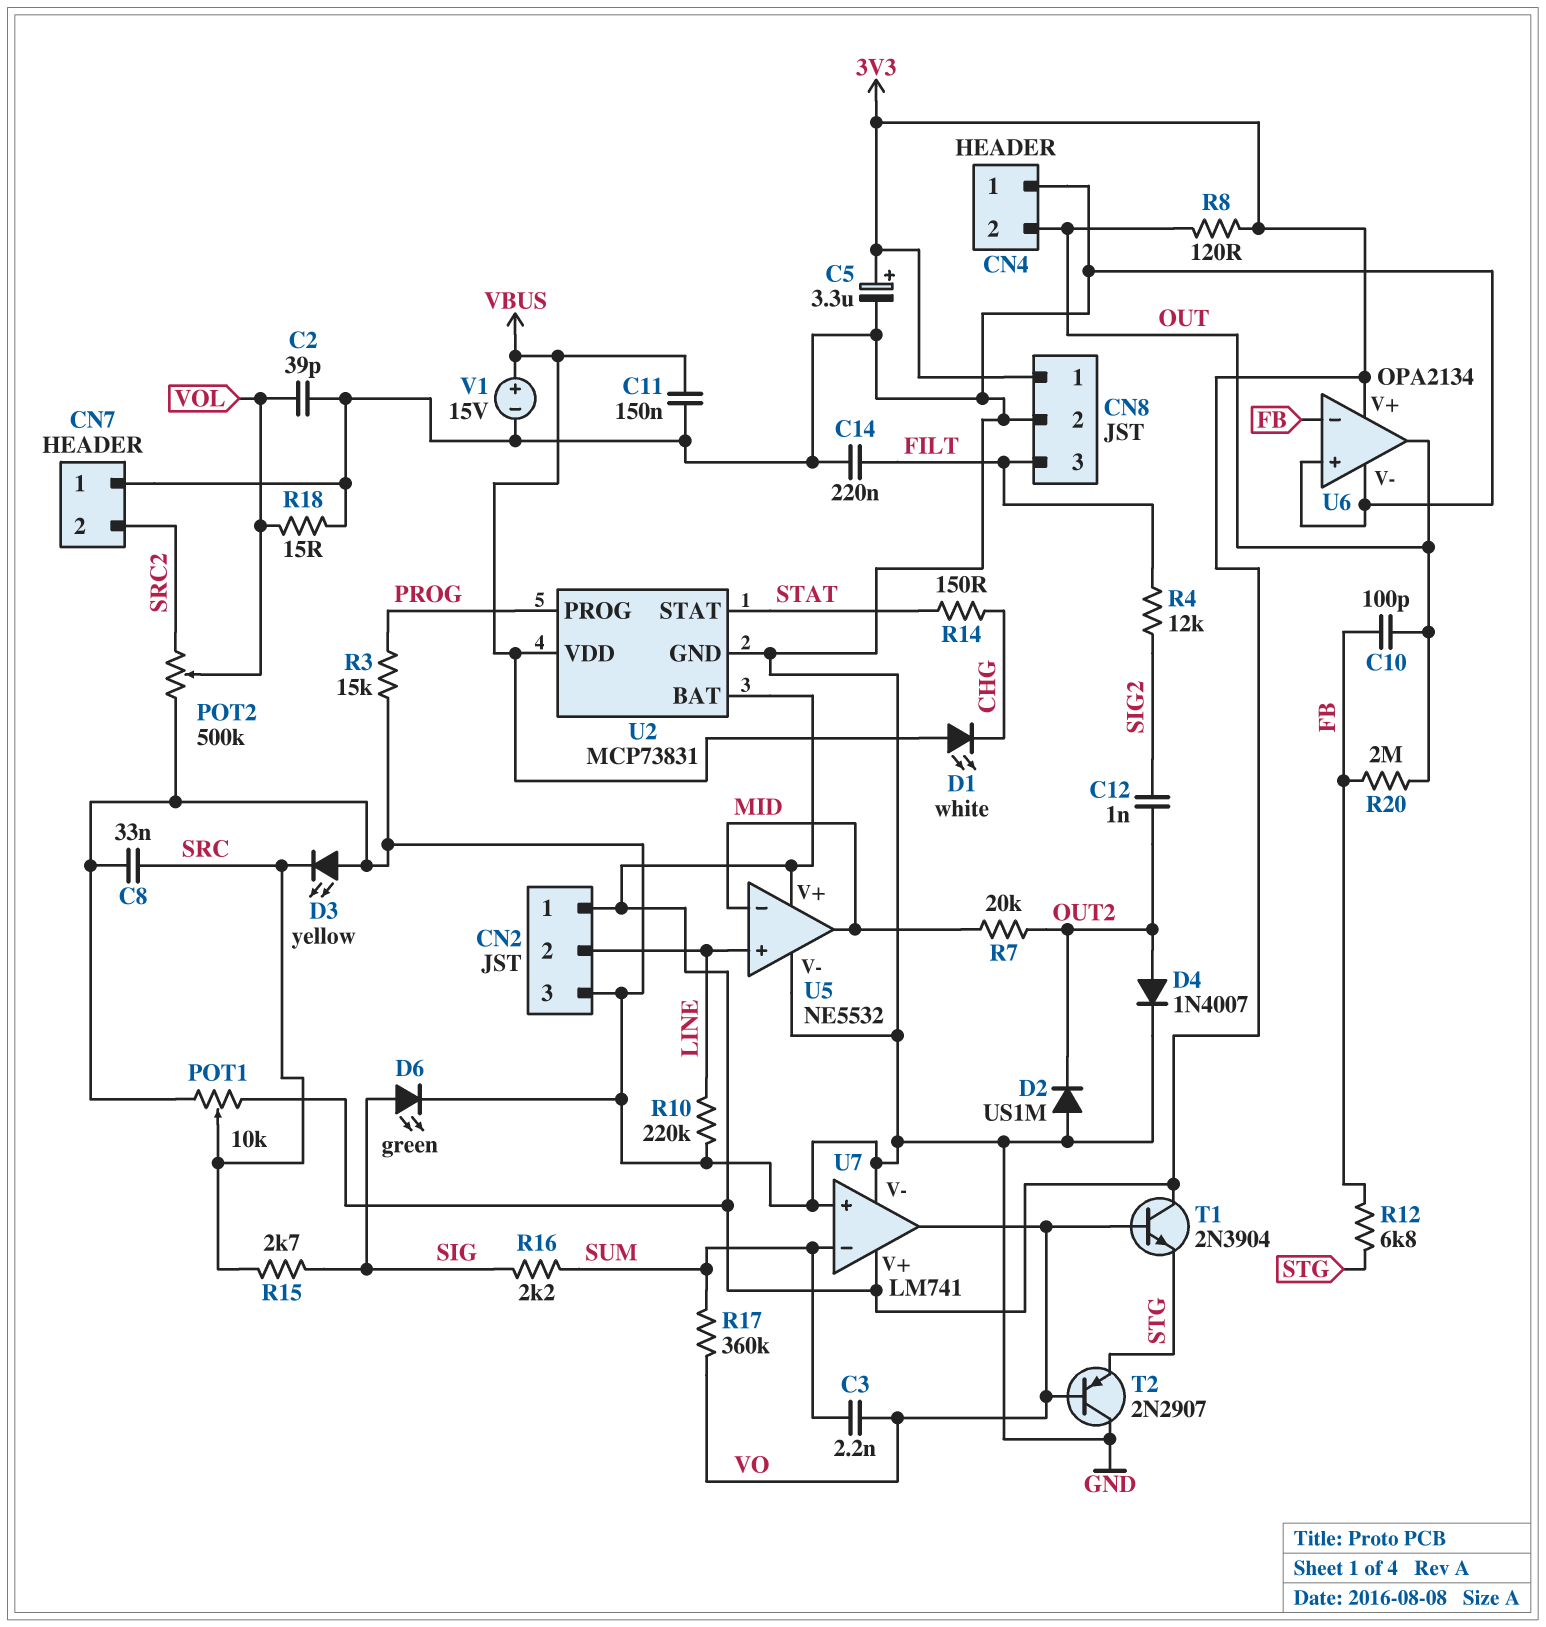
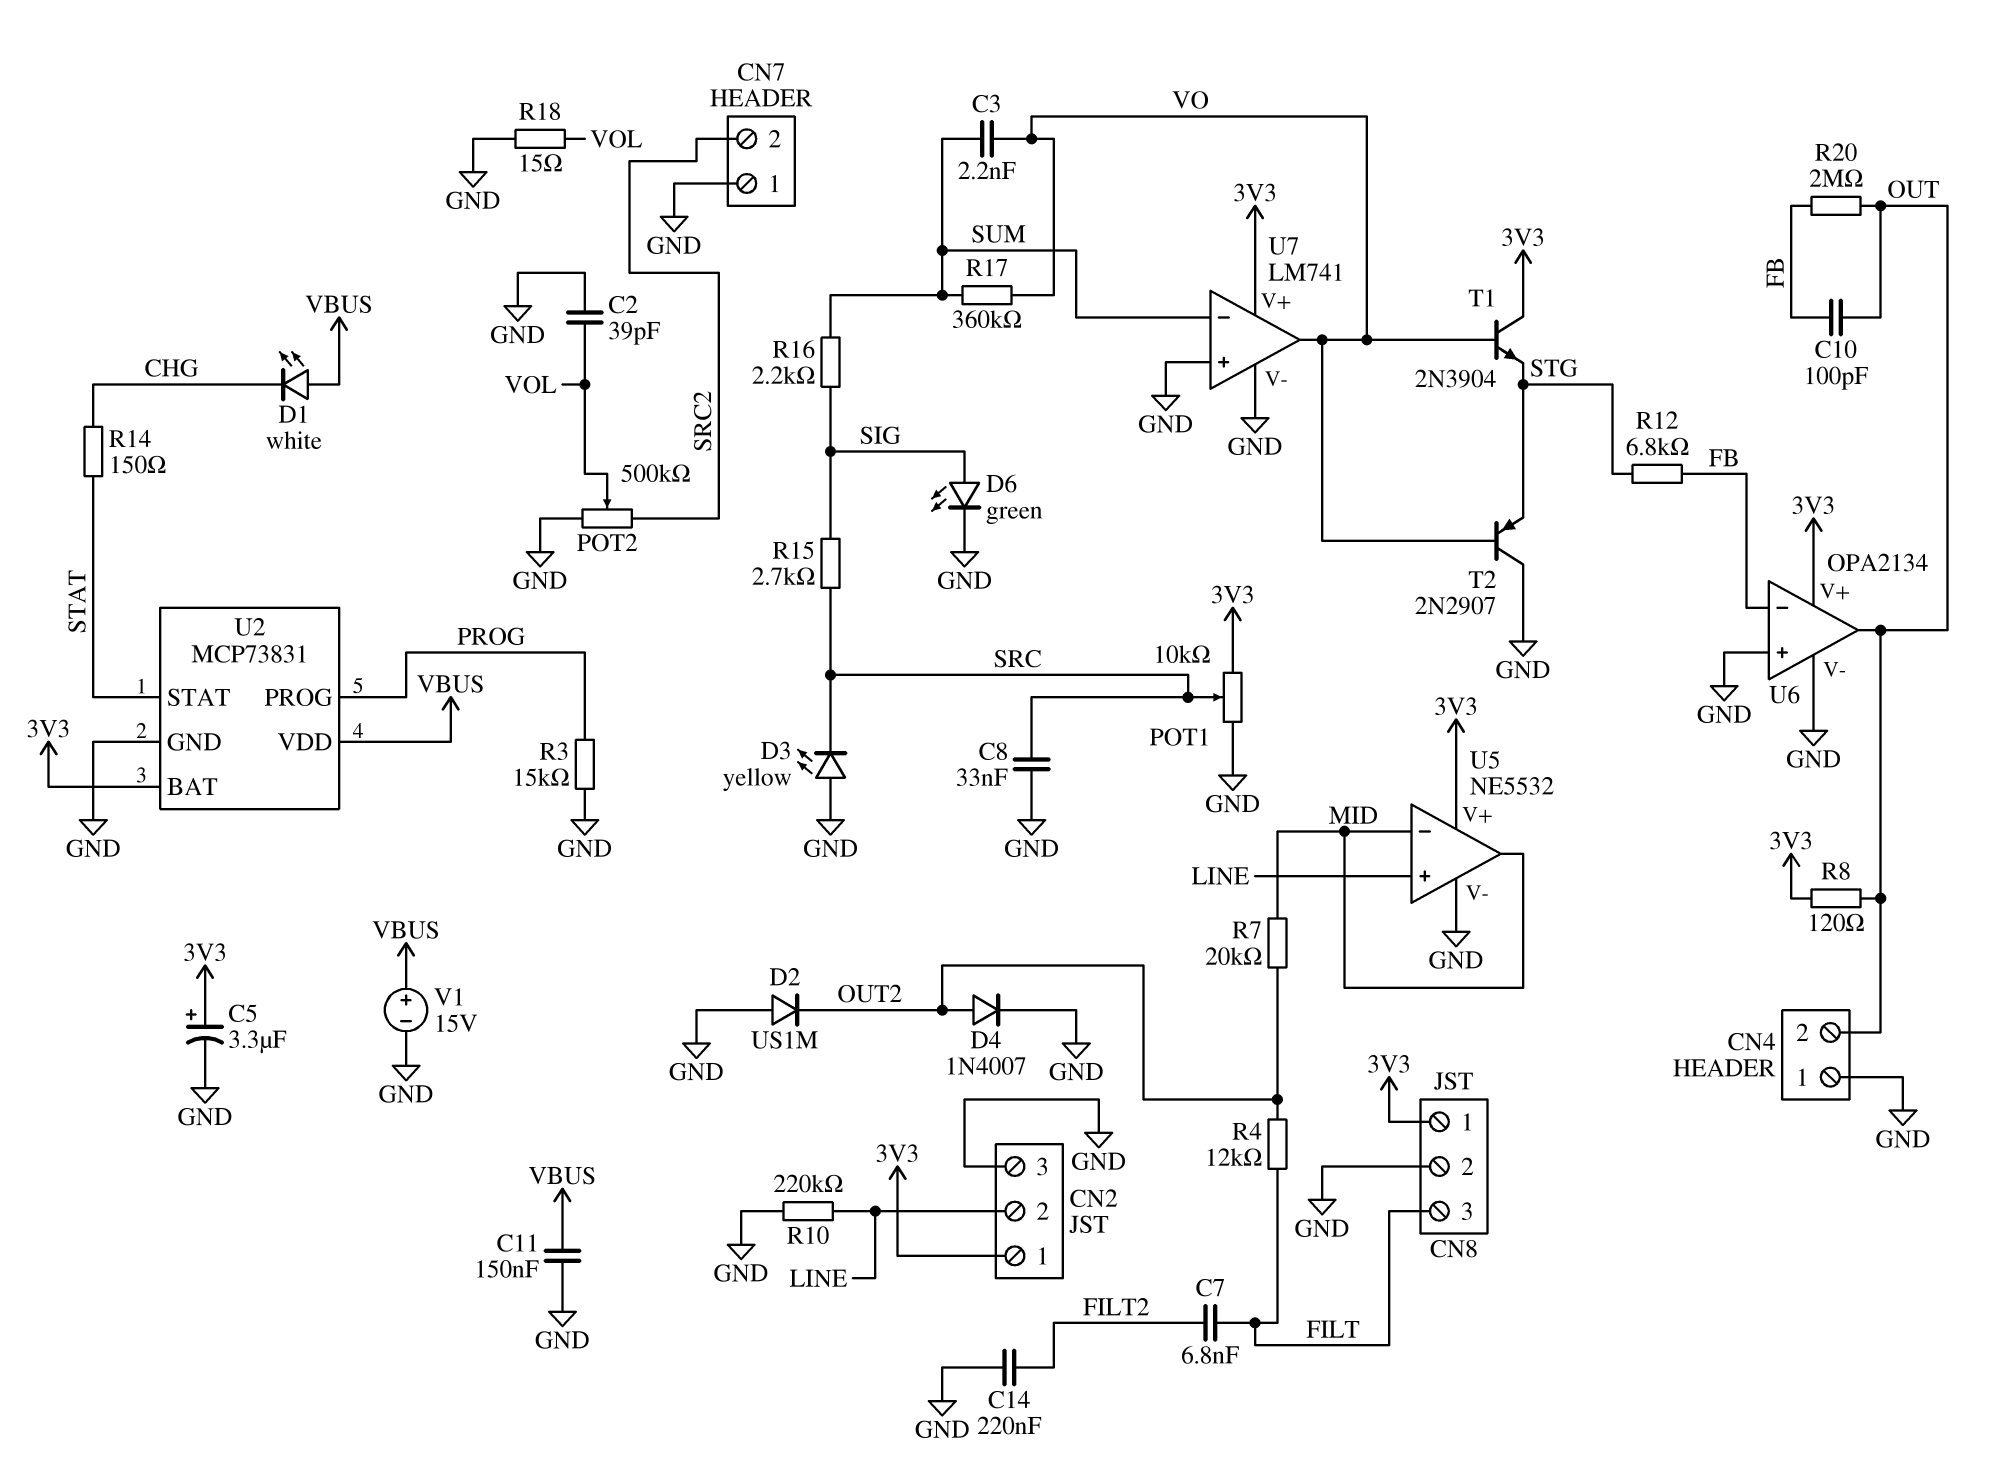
C7: none -> 6.8nF (FILT, FILT2)
C12: 1nF (OUT2, SIG2) -> none
C14: 220nF (FILT, GND) -> 220nF (FILT2, GND)
R4: 12k (FILT, SIG2) -> 12k (FILT, OUT2)

